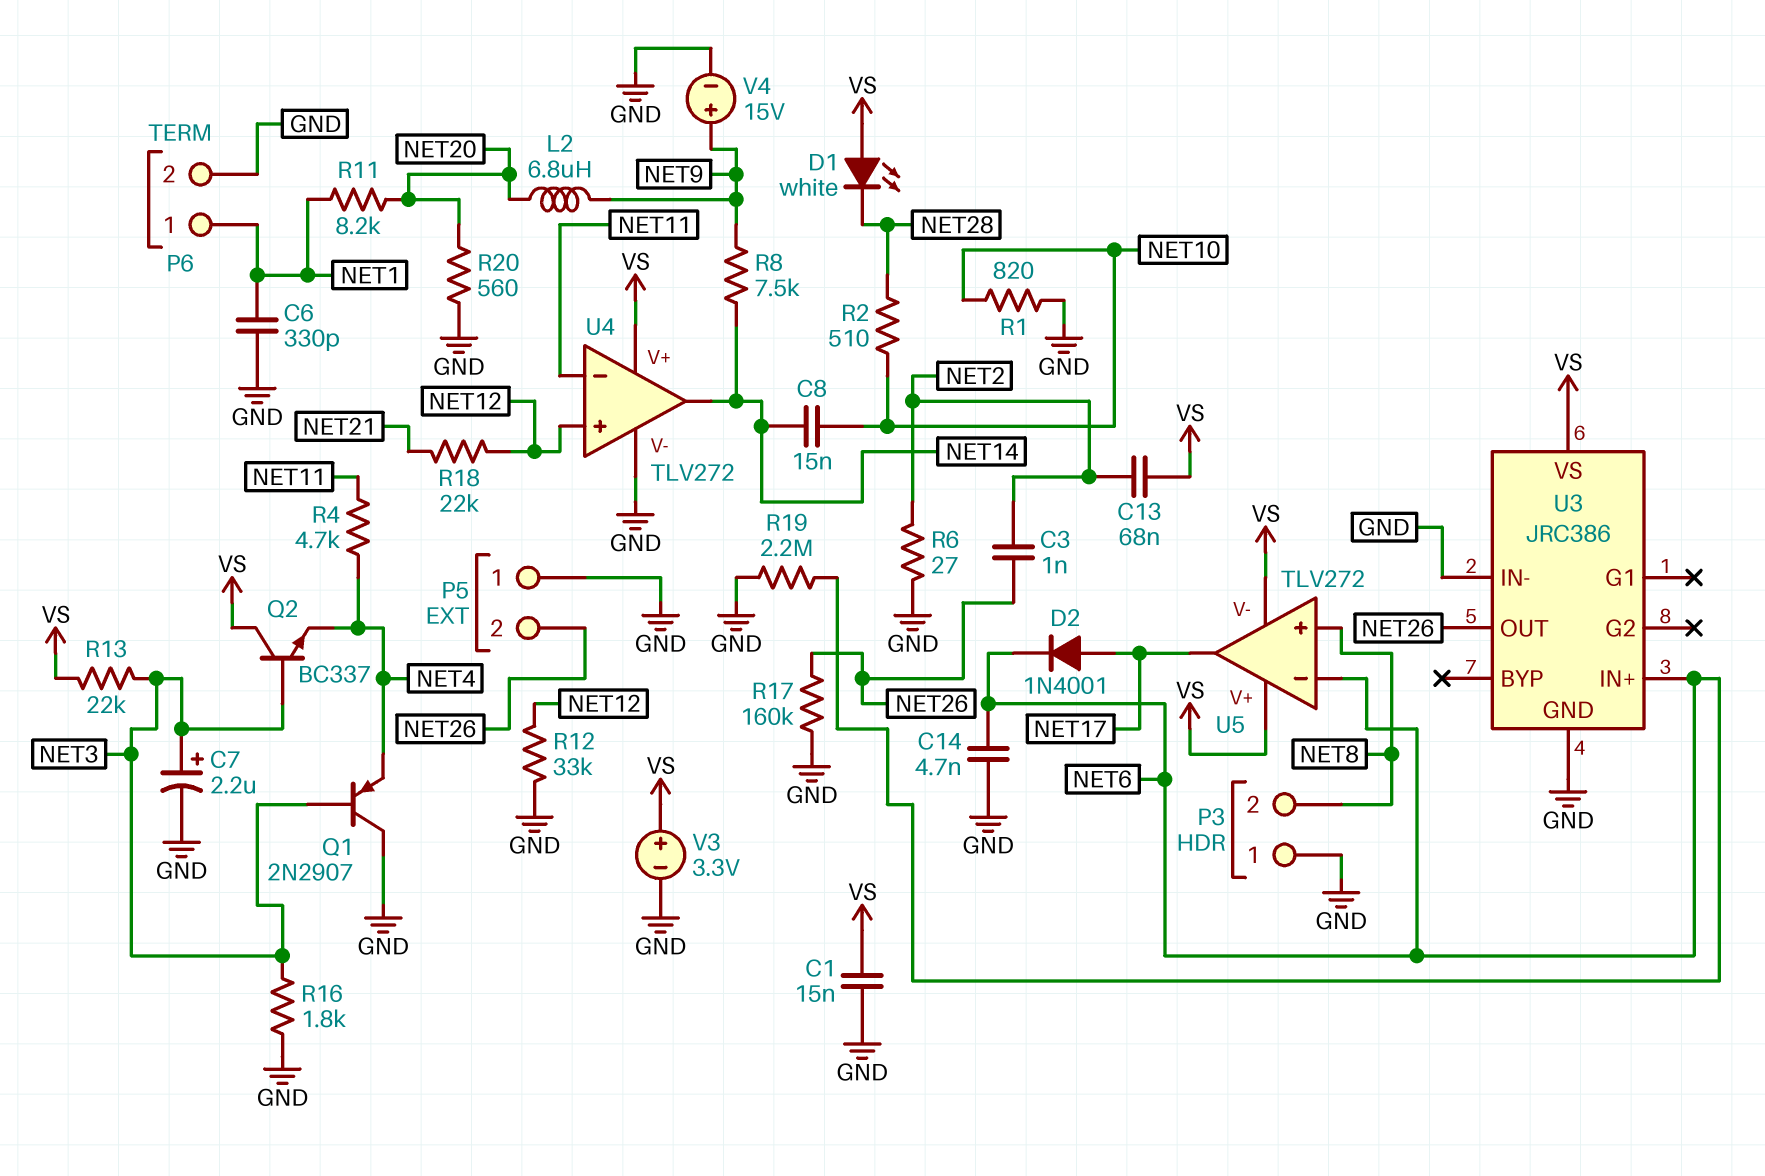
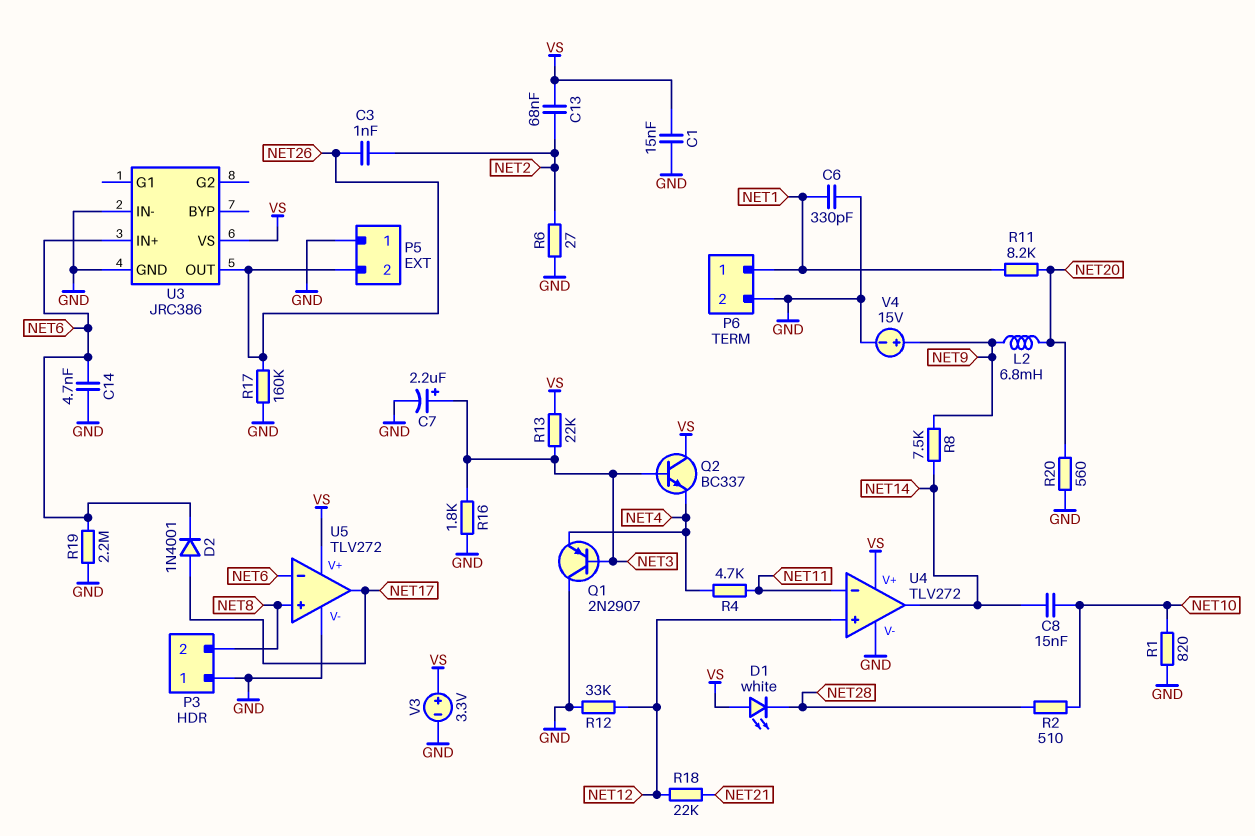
L2: 6.8uH (NET9, NET20) -> 6.8mH (NET9, NET20)
U5 pin V-: VS -> GND

